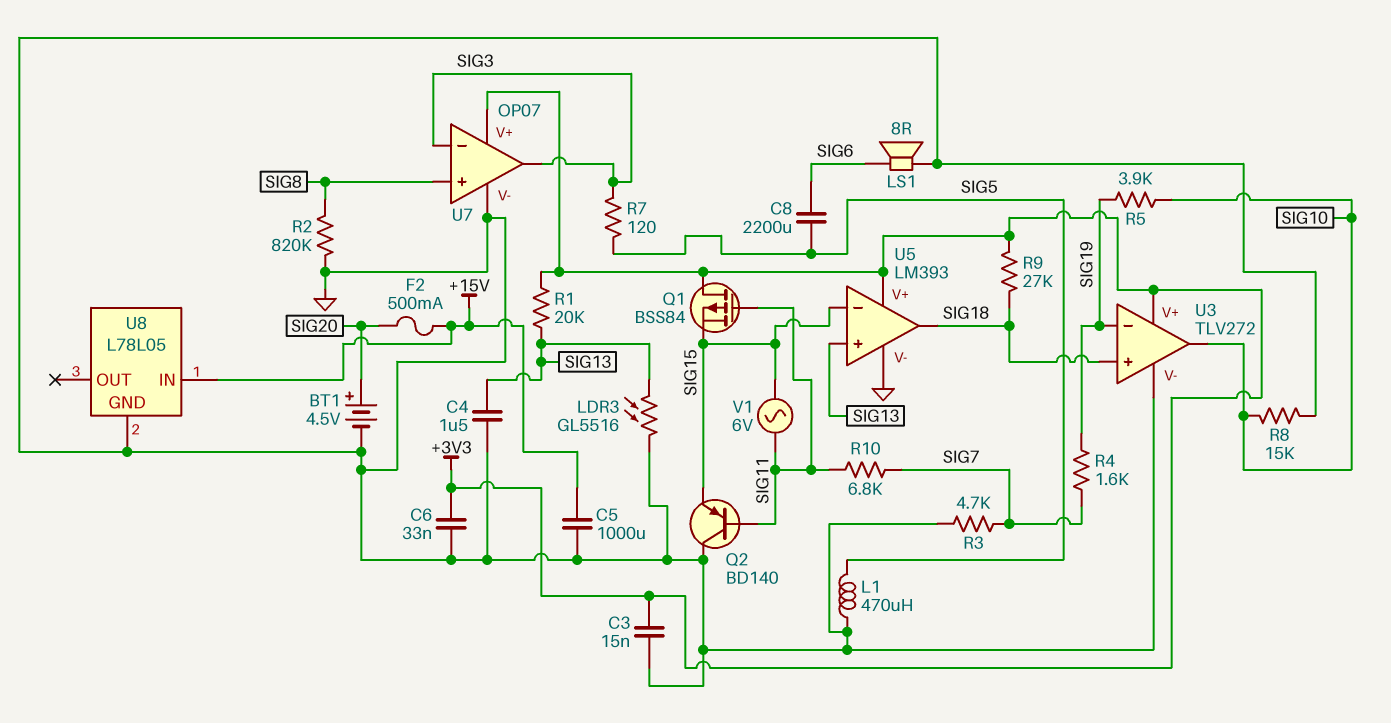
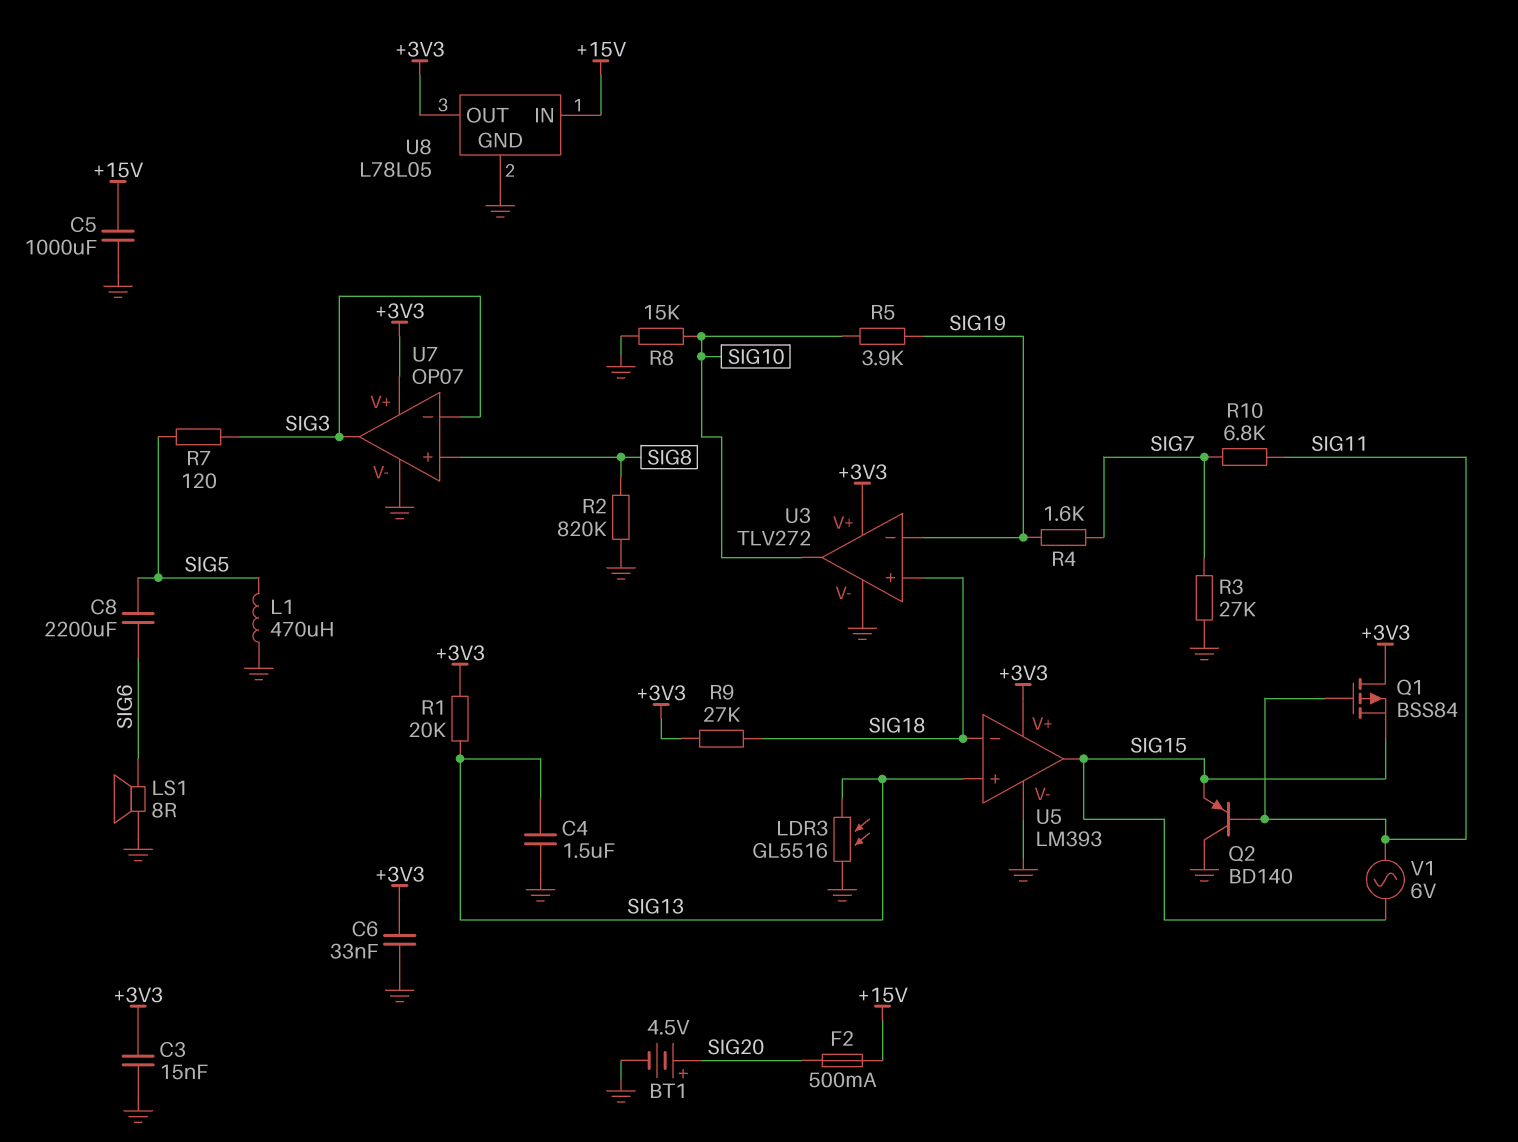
R3: 4.7k (GND, SIG7) -> 27k (GND, SIG7)
U5 pin in-: SIG15 -> SIG18
U5 pin out: SIG18 -> SIG15
U8 pin OUT: none -> +3V3

